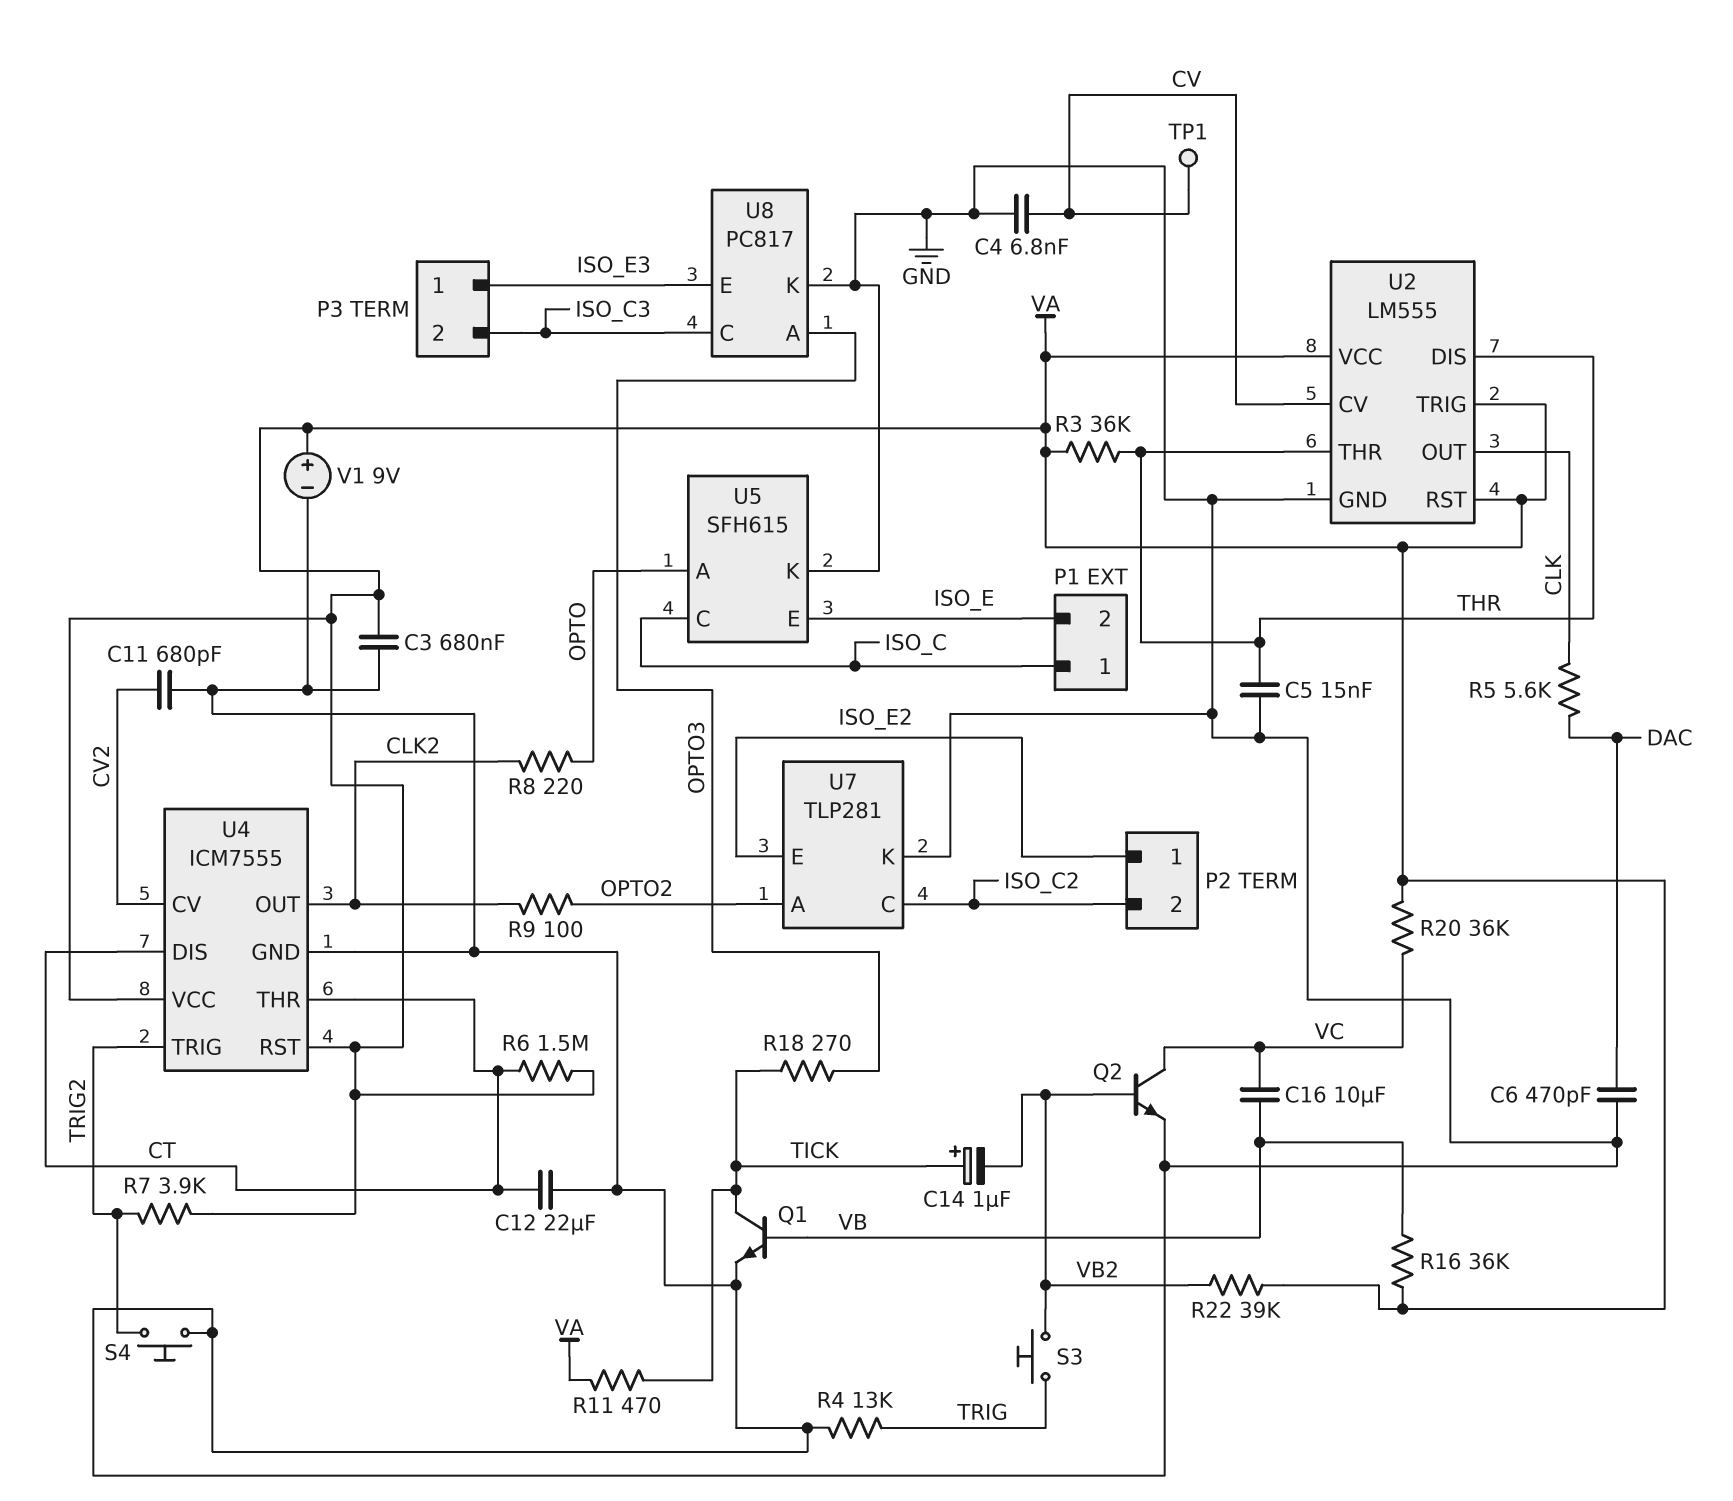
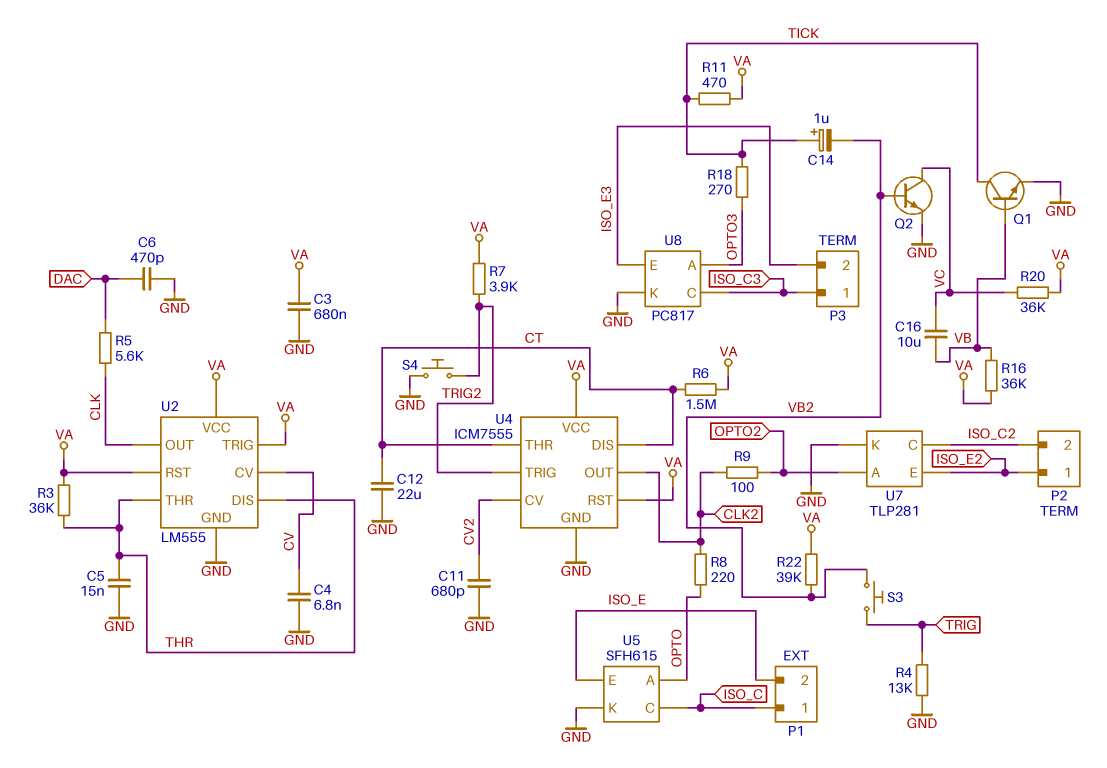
P3 pin 1: ISO_E3 -> ISO_C3
P3 pin 2: ISO_C3 -> ISO_E3
TP1: test point (CV) -> none
V1: 9V (plus VA, minus GND) -> none

